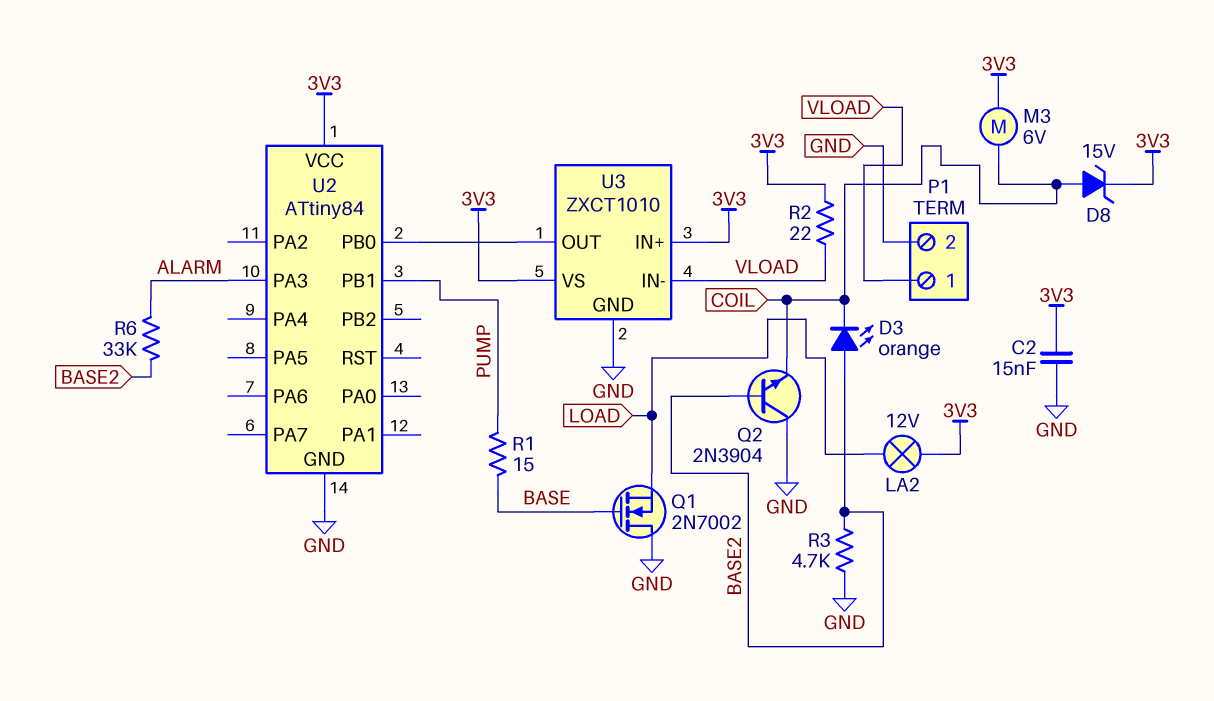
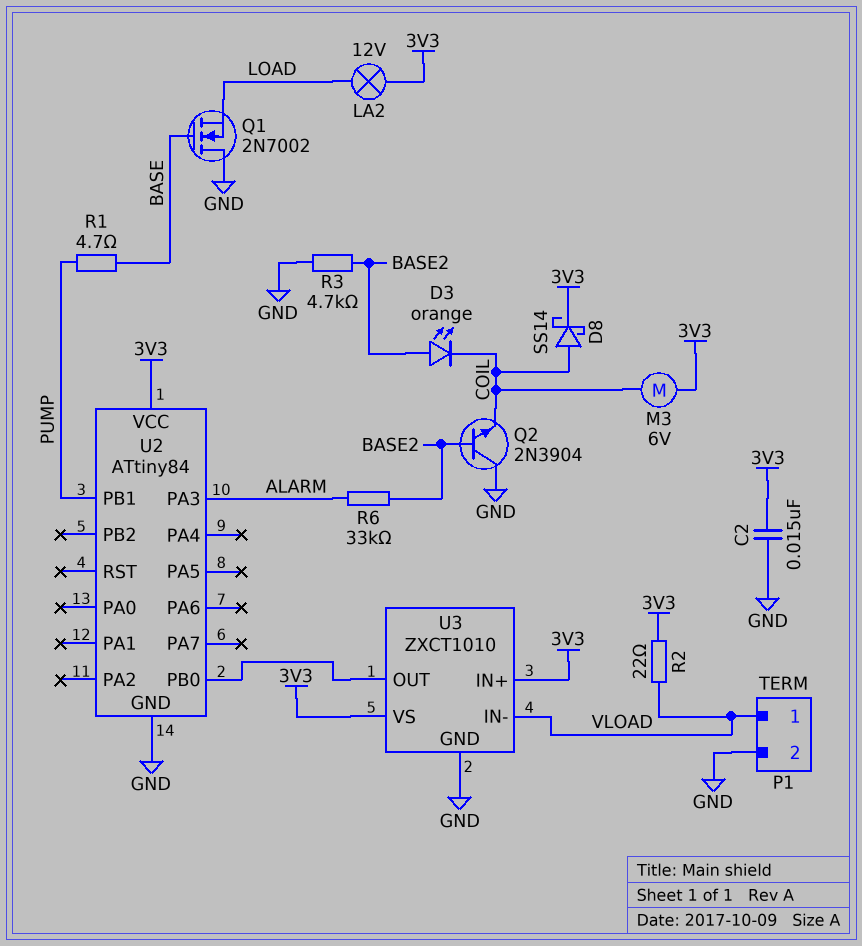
D8: zener 15V (A COIL, K 3V3) -> schottky SS14 (A COIL, K 3V3)
R1: 15 (BASE, PUMP) -> 4.7 (BASE, PUMP)

